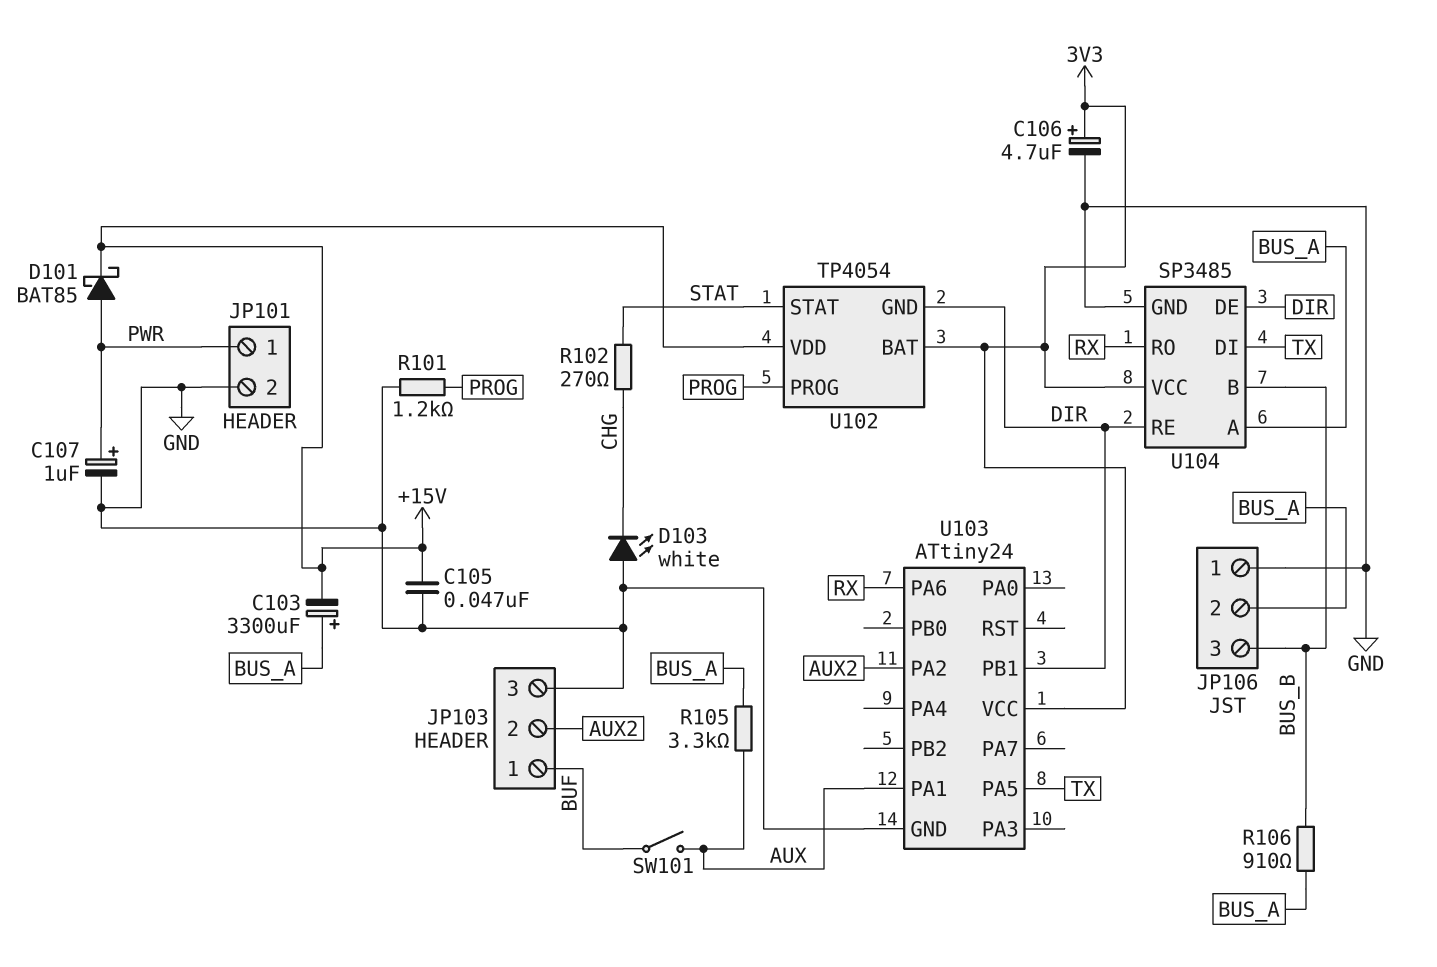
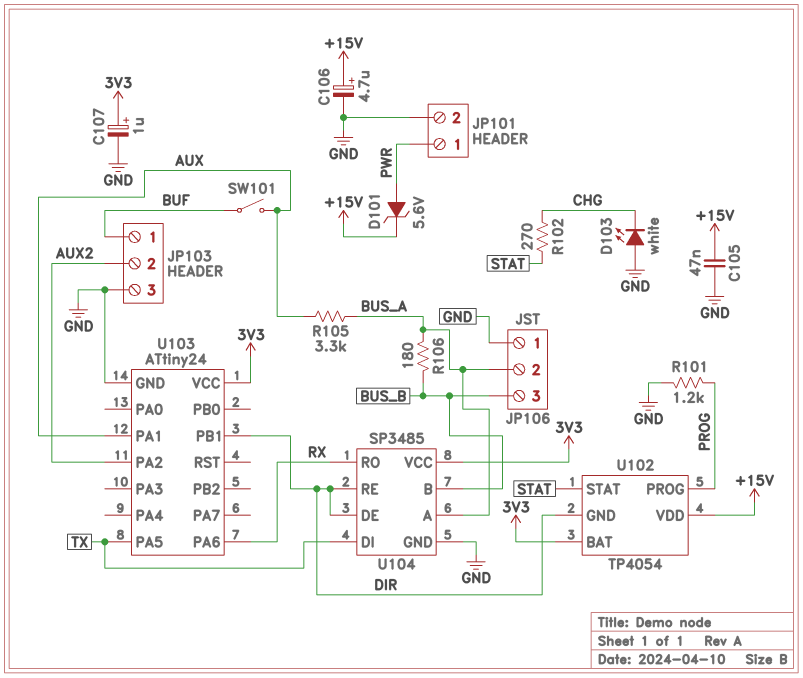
C103: 3300uF (plus BUS_A, minus +15V) -> none
C106: 4.7uF (plus 3V3, minus GND) -> 4.7uF (plus +15V, minus GND)
C107: 1uF (plus PWR, minus GND) -> 1uF (plus 3V3, minus GND)
D101: schottky BAT85 (A PWR, K +15V) -> zener 5.6V (A PWR, K +15V)
R106: 910 (BUS_A, BUS_B) -> 180 (BUS_A, BUS_B)

